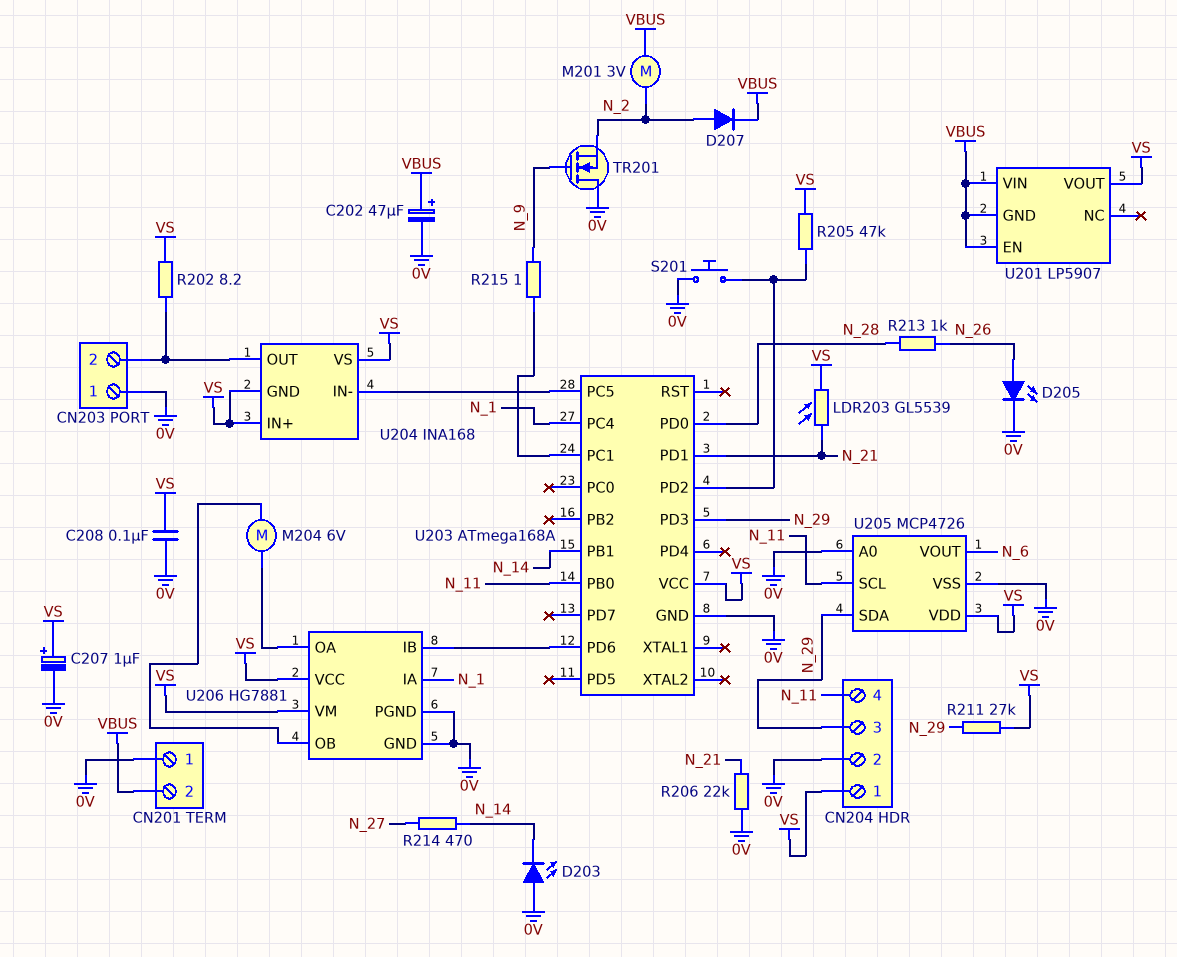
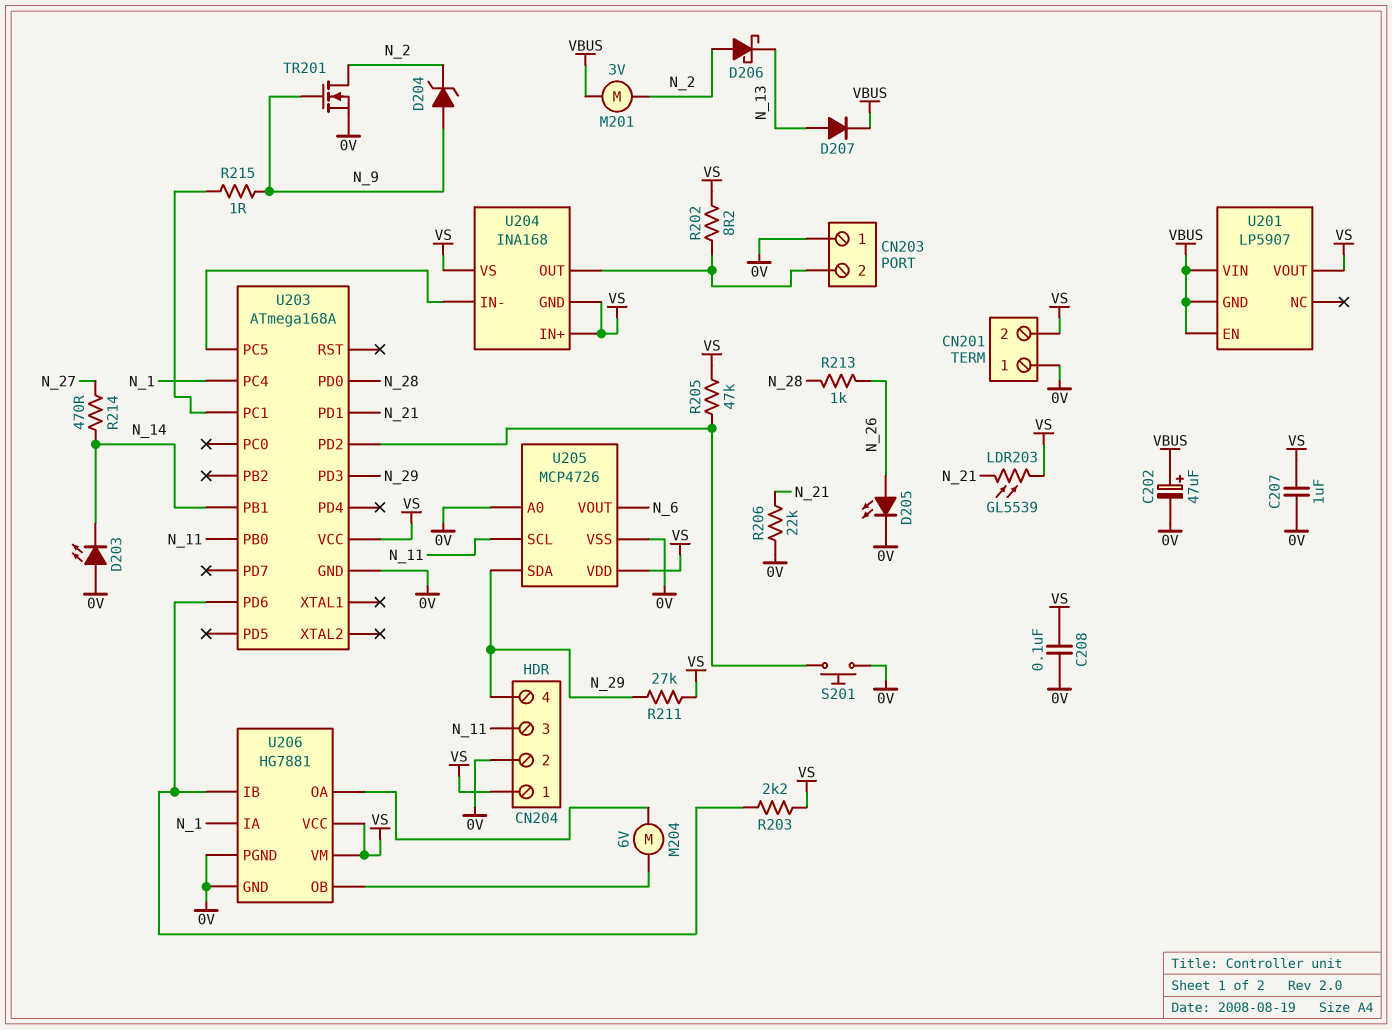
C207: 1uF (plus VS, minus 0V) -> 1uF (0V, VS)
CN201 pin 2: VBUS -> VS
CN204 pin 3: N_29 -> N_11
CN204 pin 4: N_11 -> N_29
D204: none -> zener (A N_9, K N_2)
D206: none -> schottky (A N_2, K N_13)
D207: diode (A N_2, K VBUS) -> diode (A N_13, K VBUS)
R203: none -> 2.2k (U203/PD6, VS)
TR201: NMOS (G N_9, D 0V, S N_2) -> NMOS (G N_9, D N_2, S 0V)

